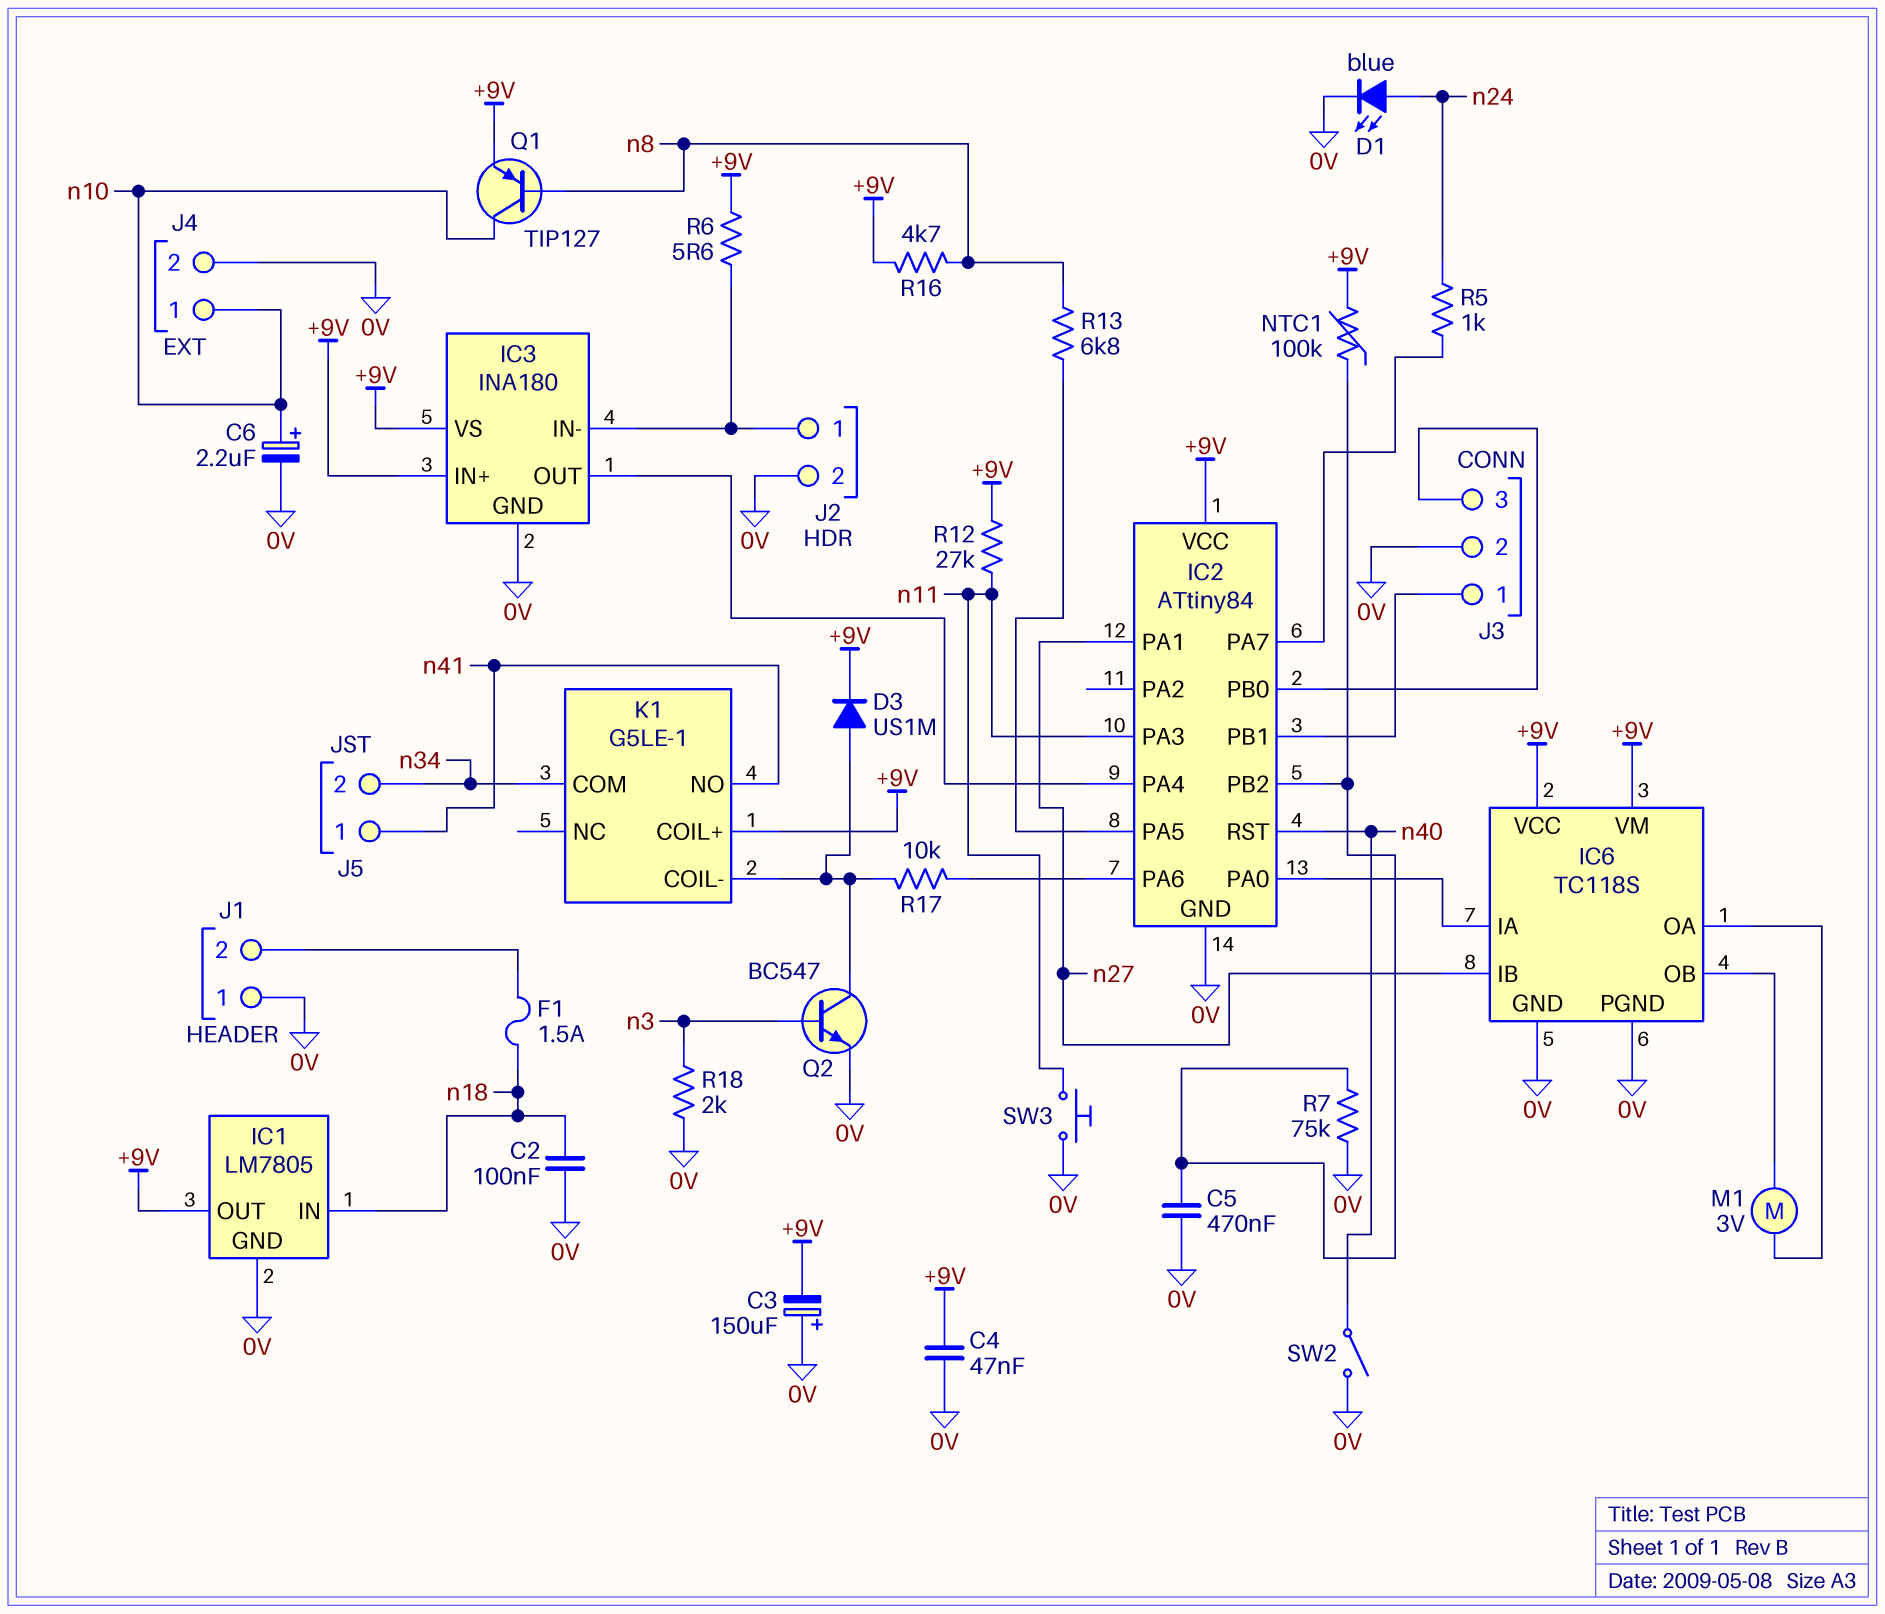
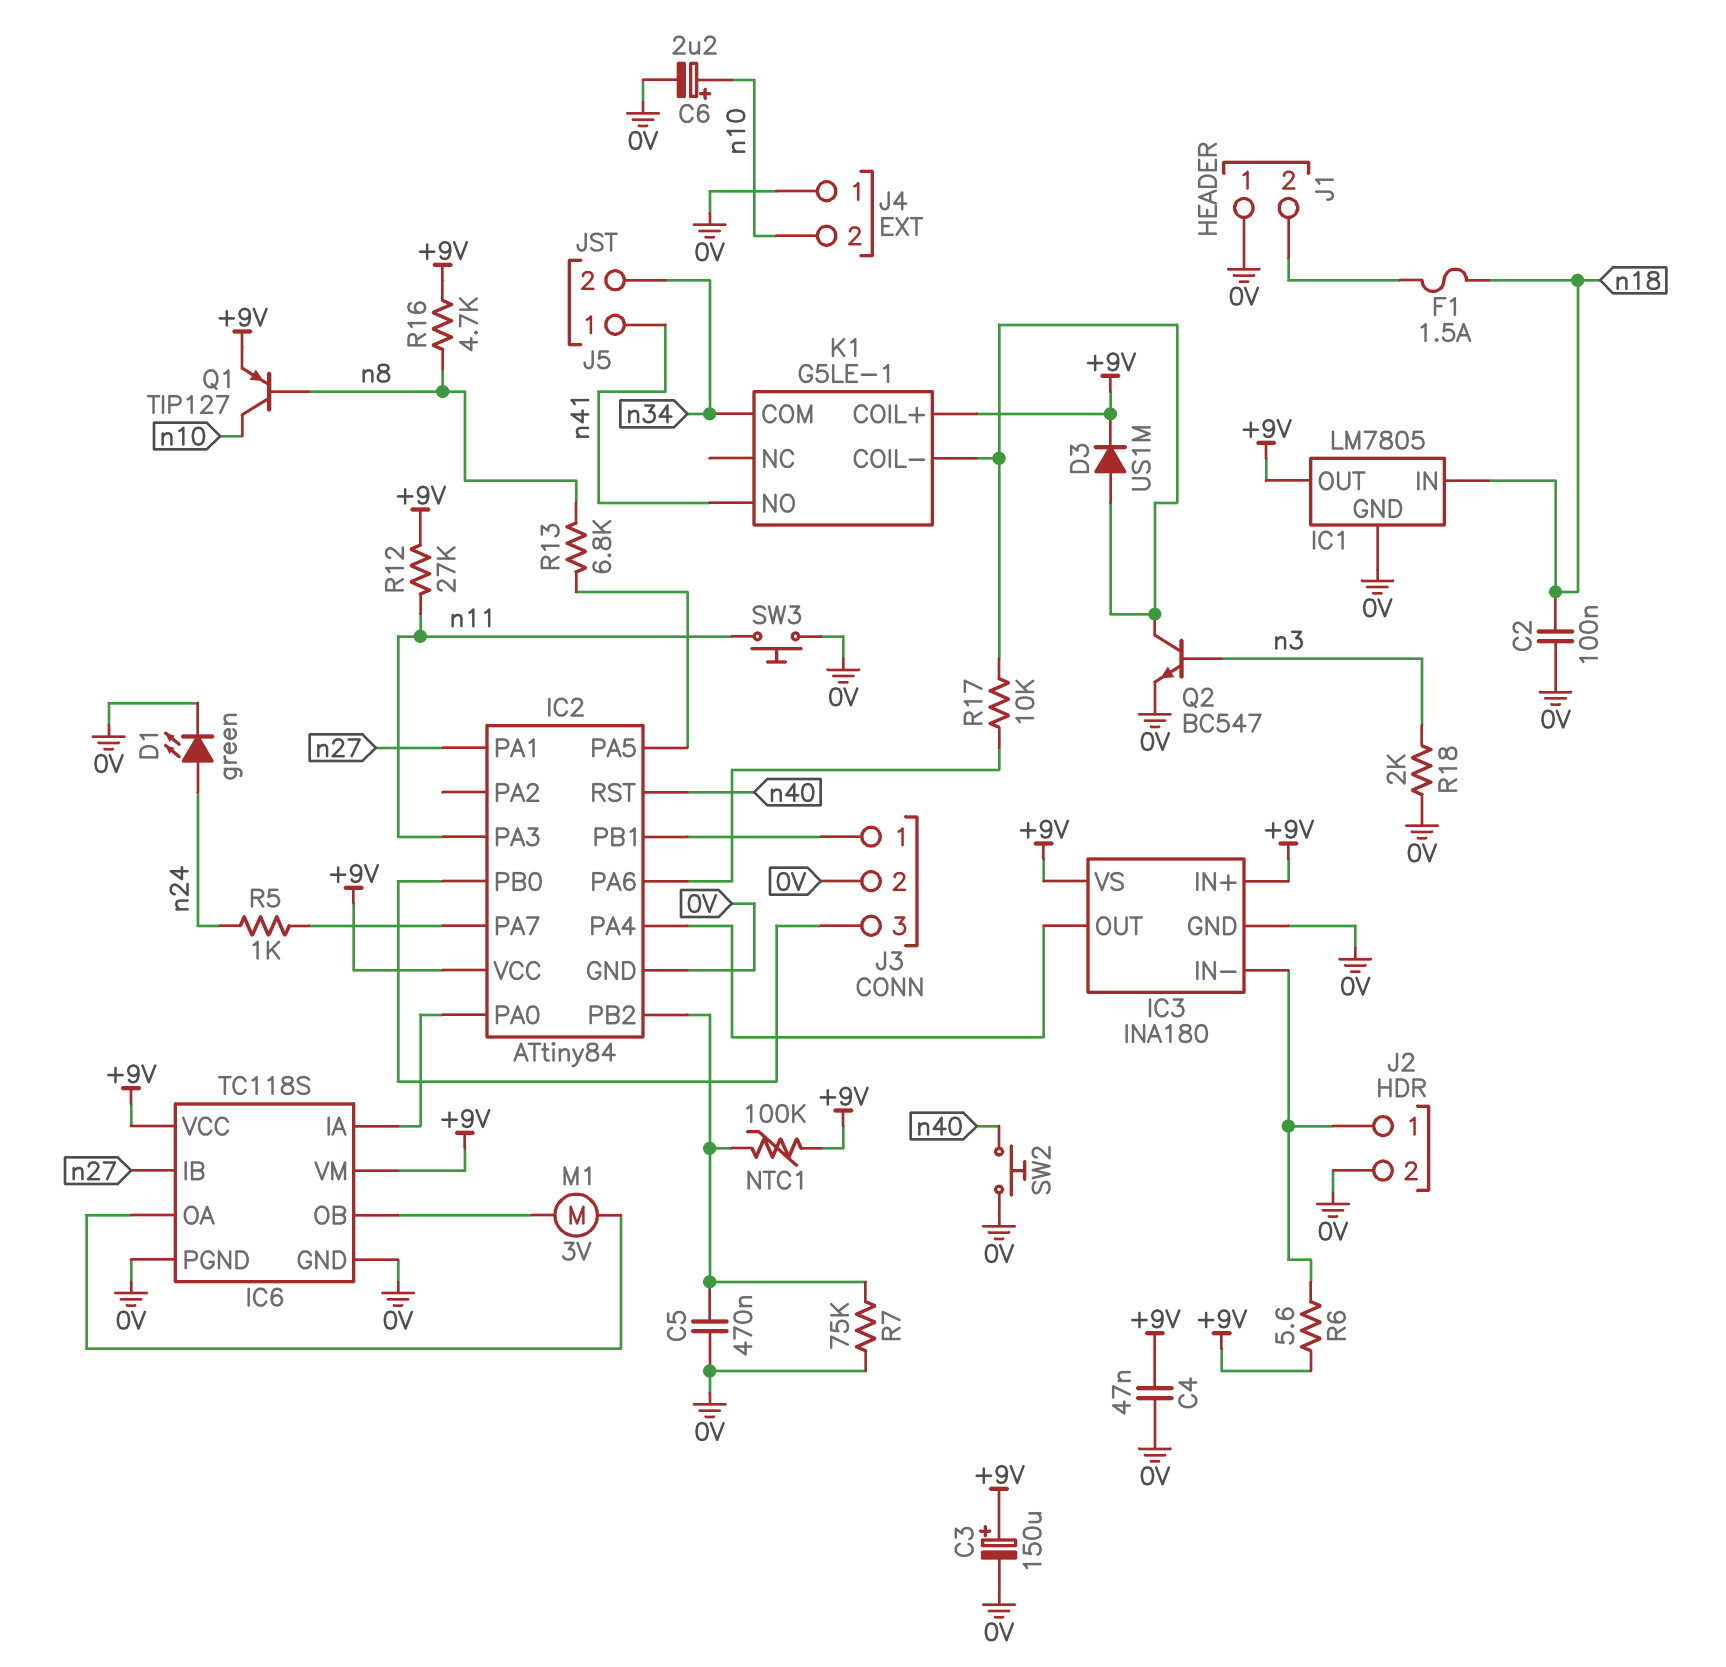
C3: 150uF (plus 0V, minus +9V) -> 150uF (plus +9V, minus 0V)
D1: LED blue (A n24, K 0V) -> LED green (A n24, K 0V)
J4 pin 1: n10 -> 0V
J4 pin 2: 0V -> n10
SW2: switch (0V, n40) -> button (0V, n40)

